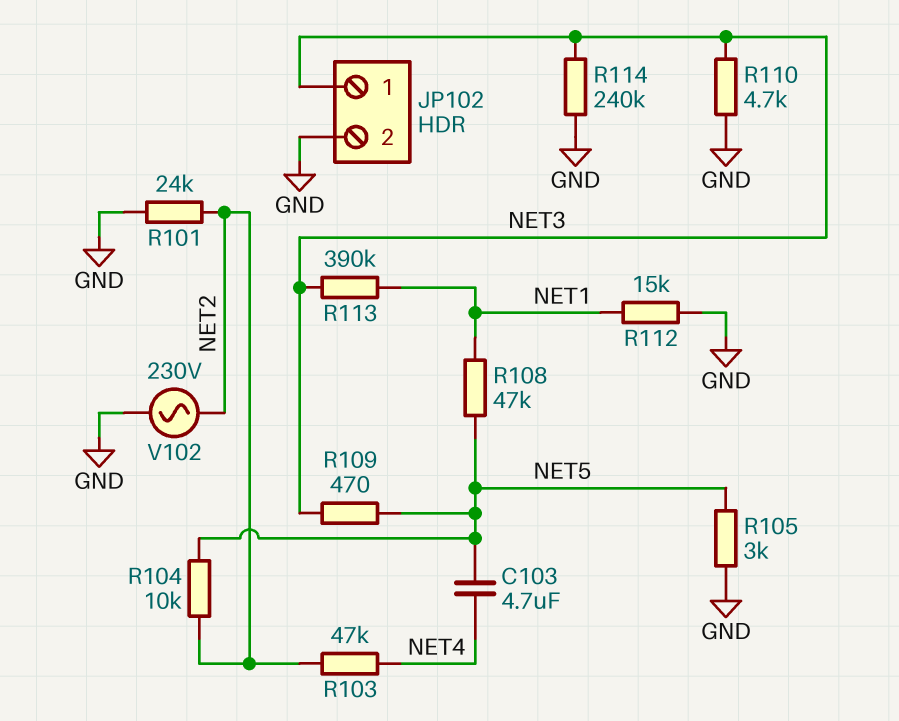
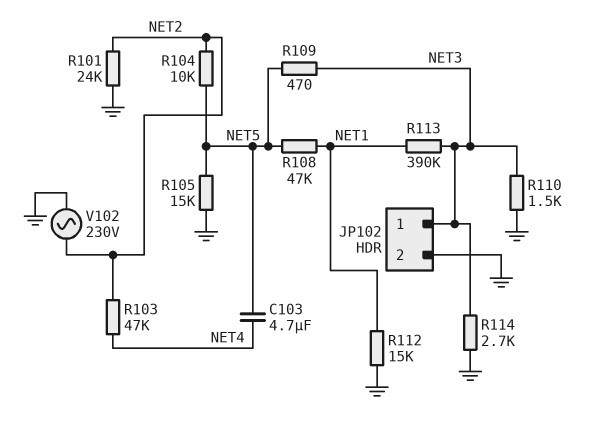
R105: 3k (GND, NET5) -> 15k (GND, NET5)
R110: 4.7k (GND, NET3) -> 1.5k (GND, NET3)
R114: 240k (GND, NET3) -> 2.7k (GND, NET3)

